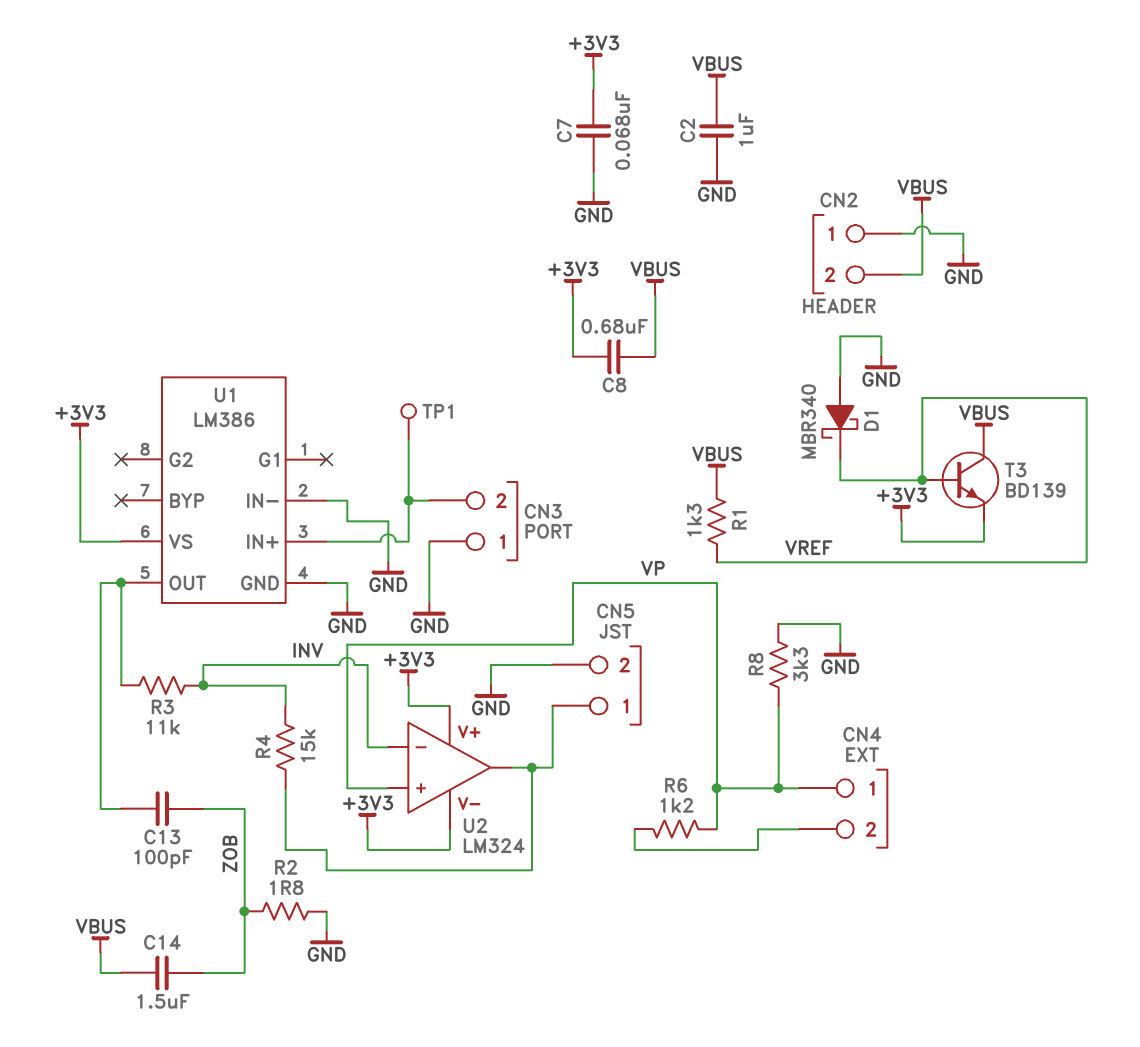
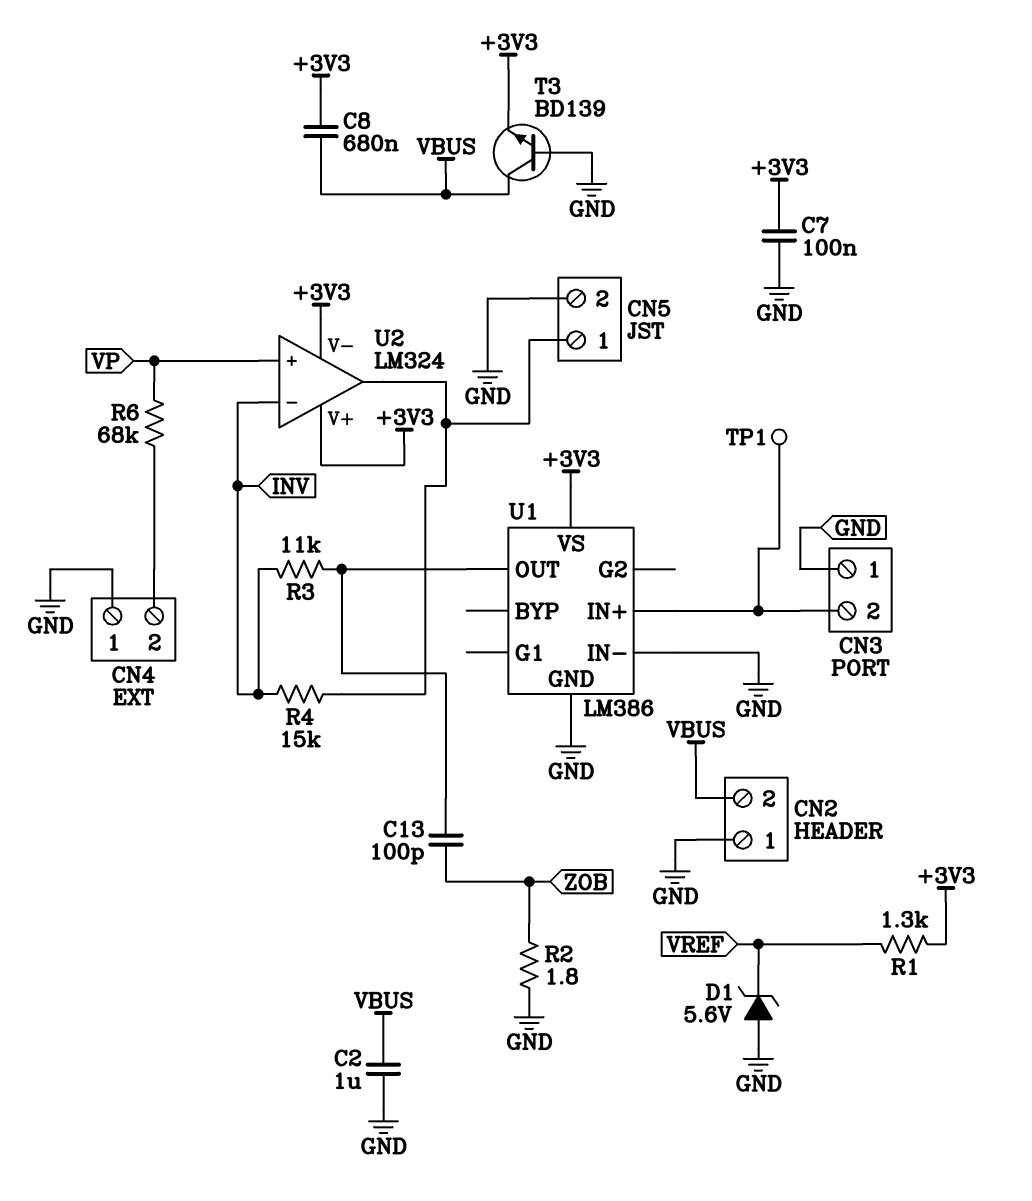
C7: 68nF (+3V3, GND) -> 100nF (+3V3, GND)
C14: 1.5uF (VBUS, ZOB) -> none
CN4 pin 1: VP -> GND
D1: schottky MBR340 (A GND, K VREF) -> zener 5.6V (A GND, K VREF)
R1: 1.3k (VBUS, VREF) -> 1.3k (+3V3, VREF)
R6: 1.2k (CN4/2, VP) -> 68k (CN4/2, VP)
R8: 3.3k (GND, VP) -> none
T3: NPN BD139 (B VREF, C VBUS, E +3V3) -> NPN BD139 (B GND, C VBUS, E +3V3)

